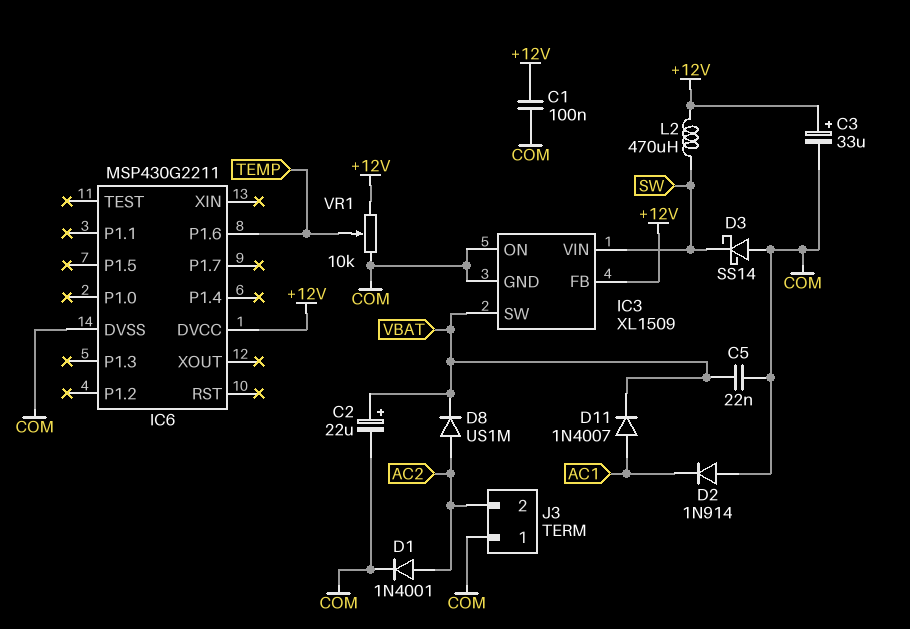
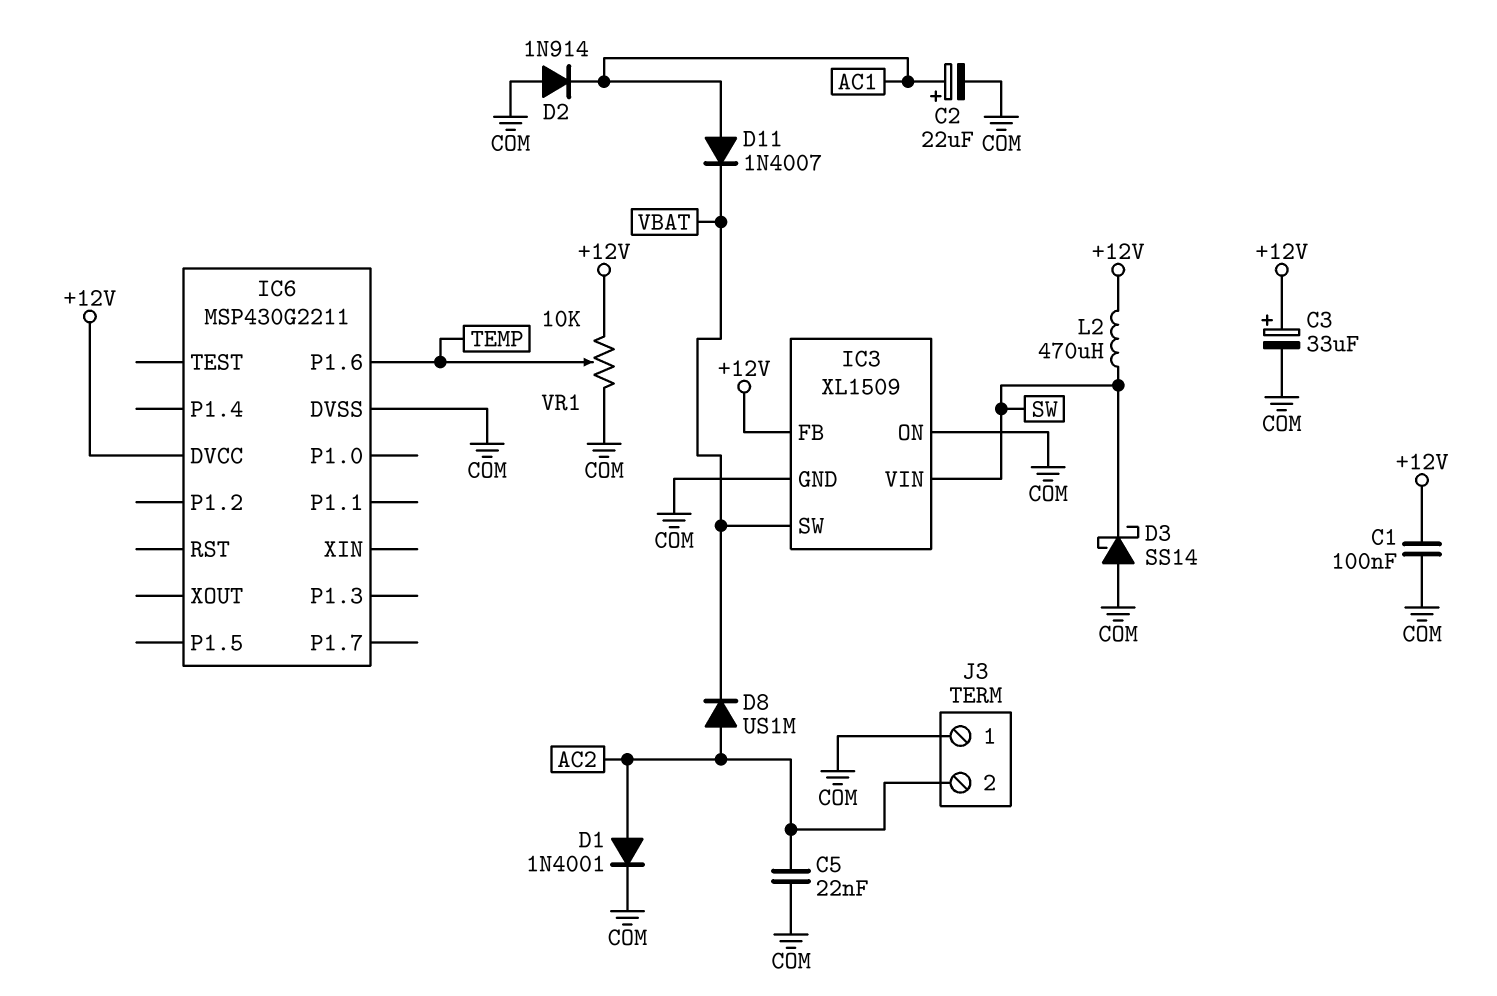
C2: 22uF (plus VBAT, minus COM) -> 22uF (plus AC1, minus COM)
C5: 22nF (COM, VBAT) -> 22nF (AC2, COM)

